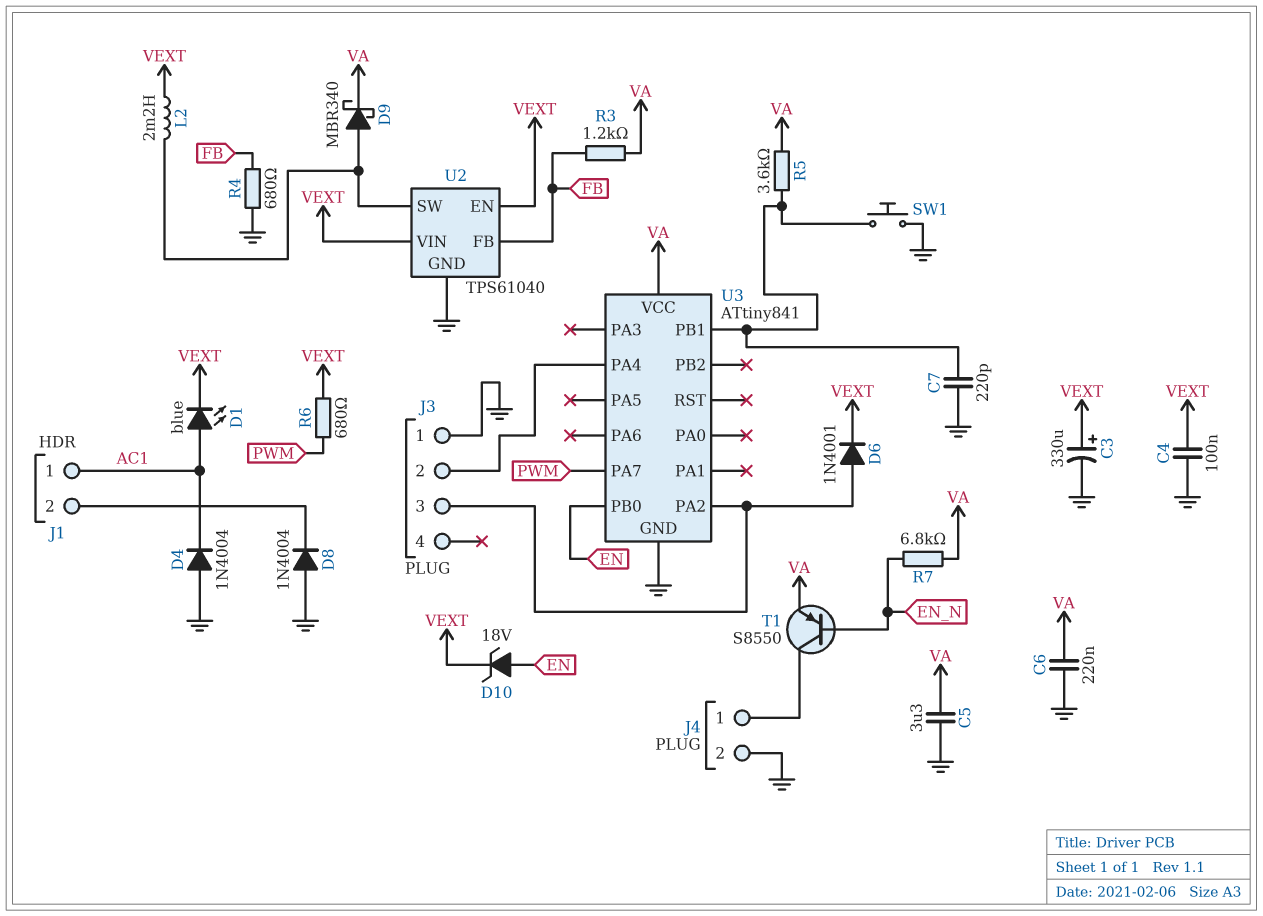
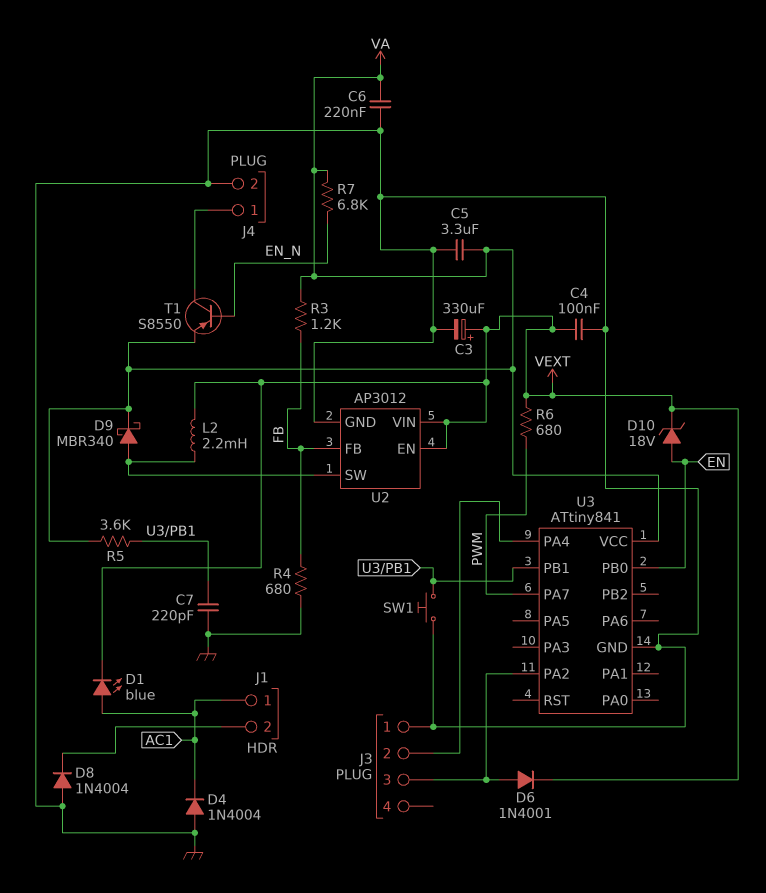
U2: TPS61040 -> AP3012

